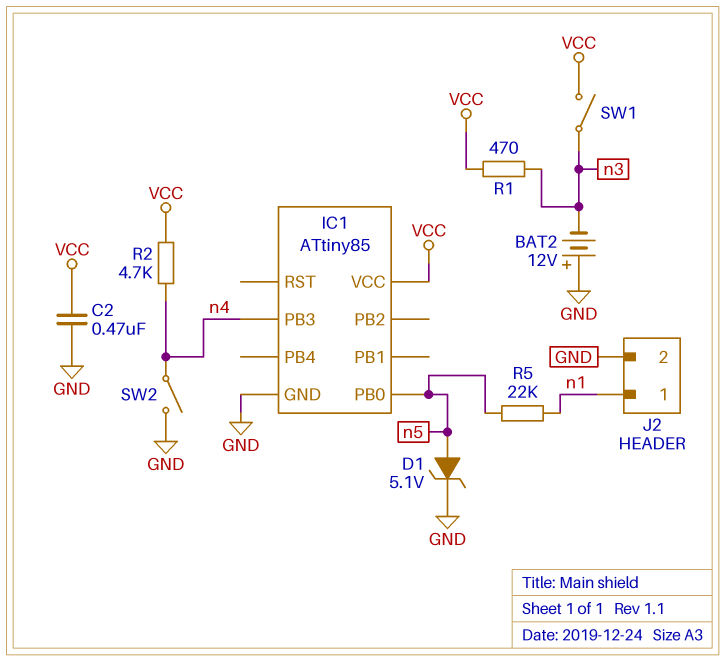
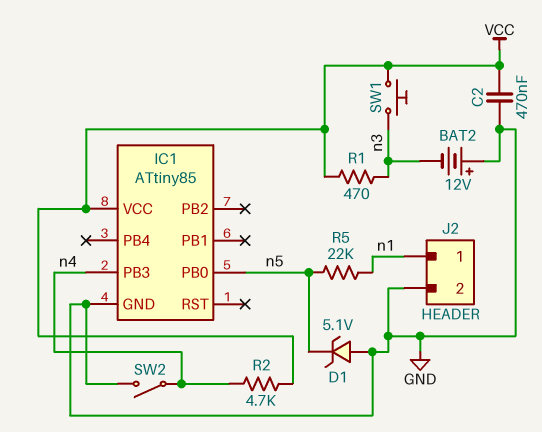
D1: zener 5.1V (A n5, K GND) -> zener 5.1V (A GND, K n5)
SW1: switch (VCC, n3) -> button (VCC, n3)

